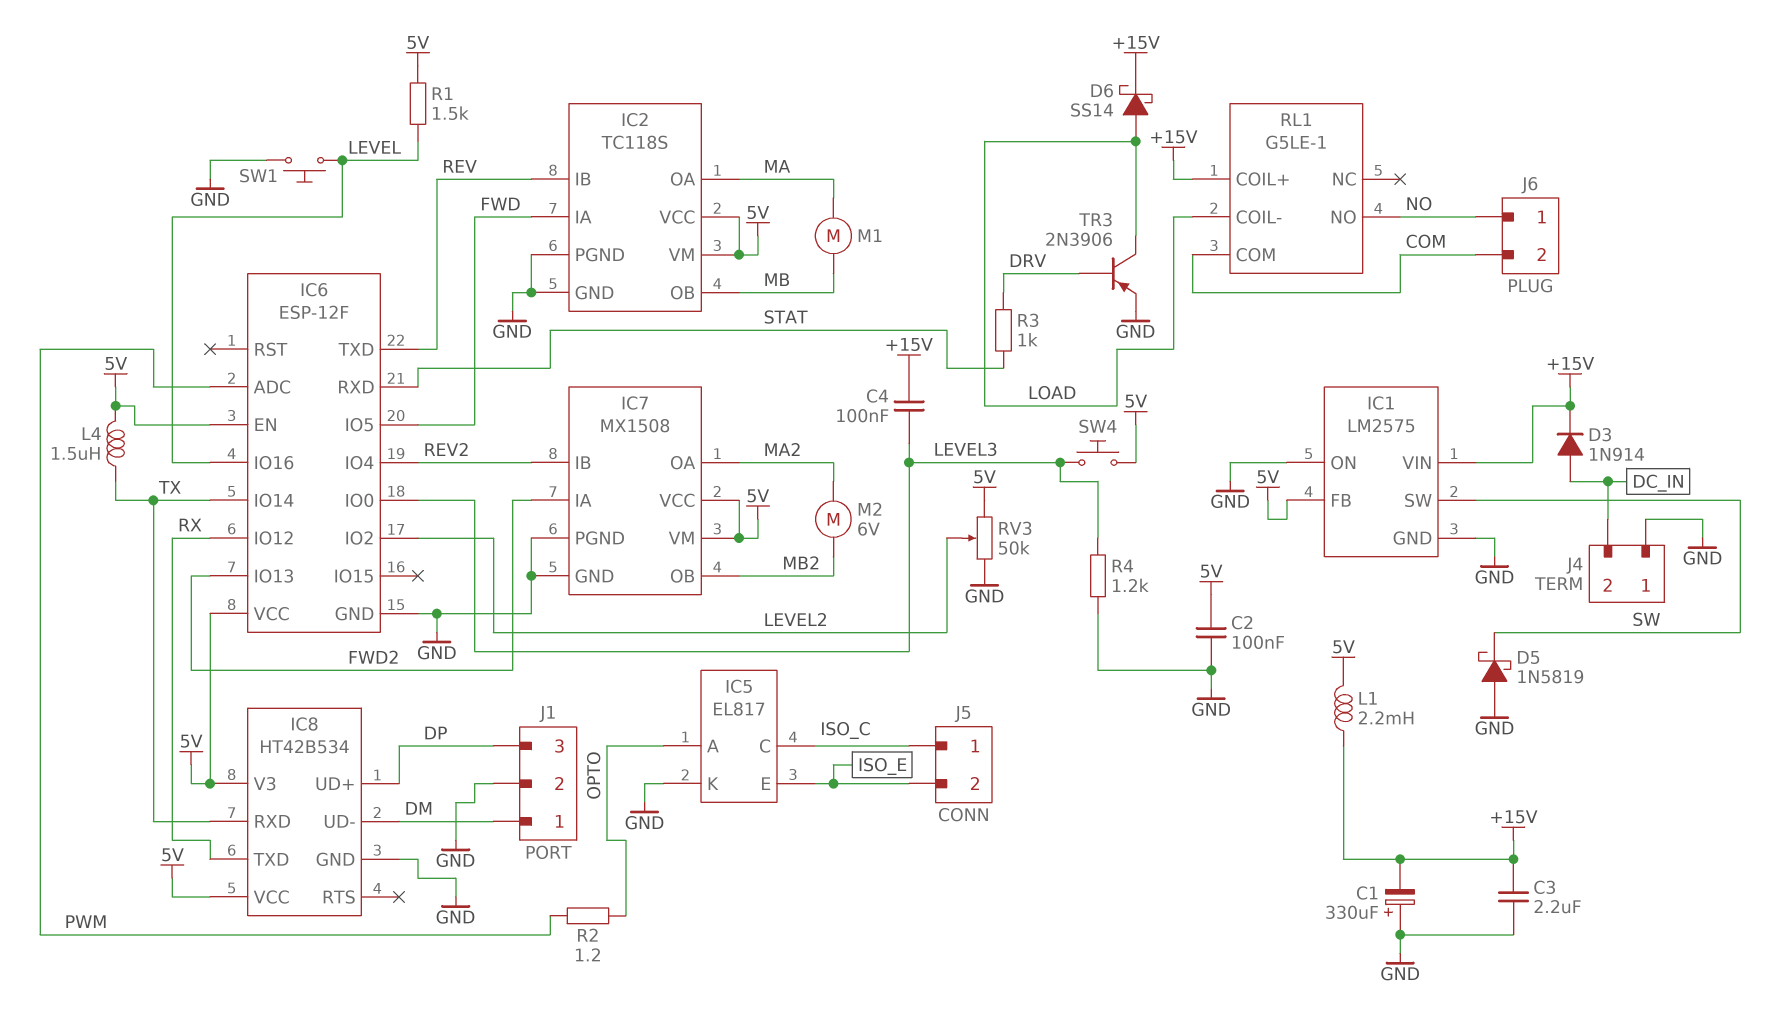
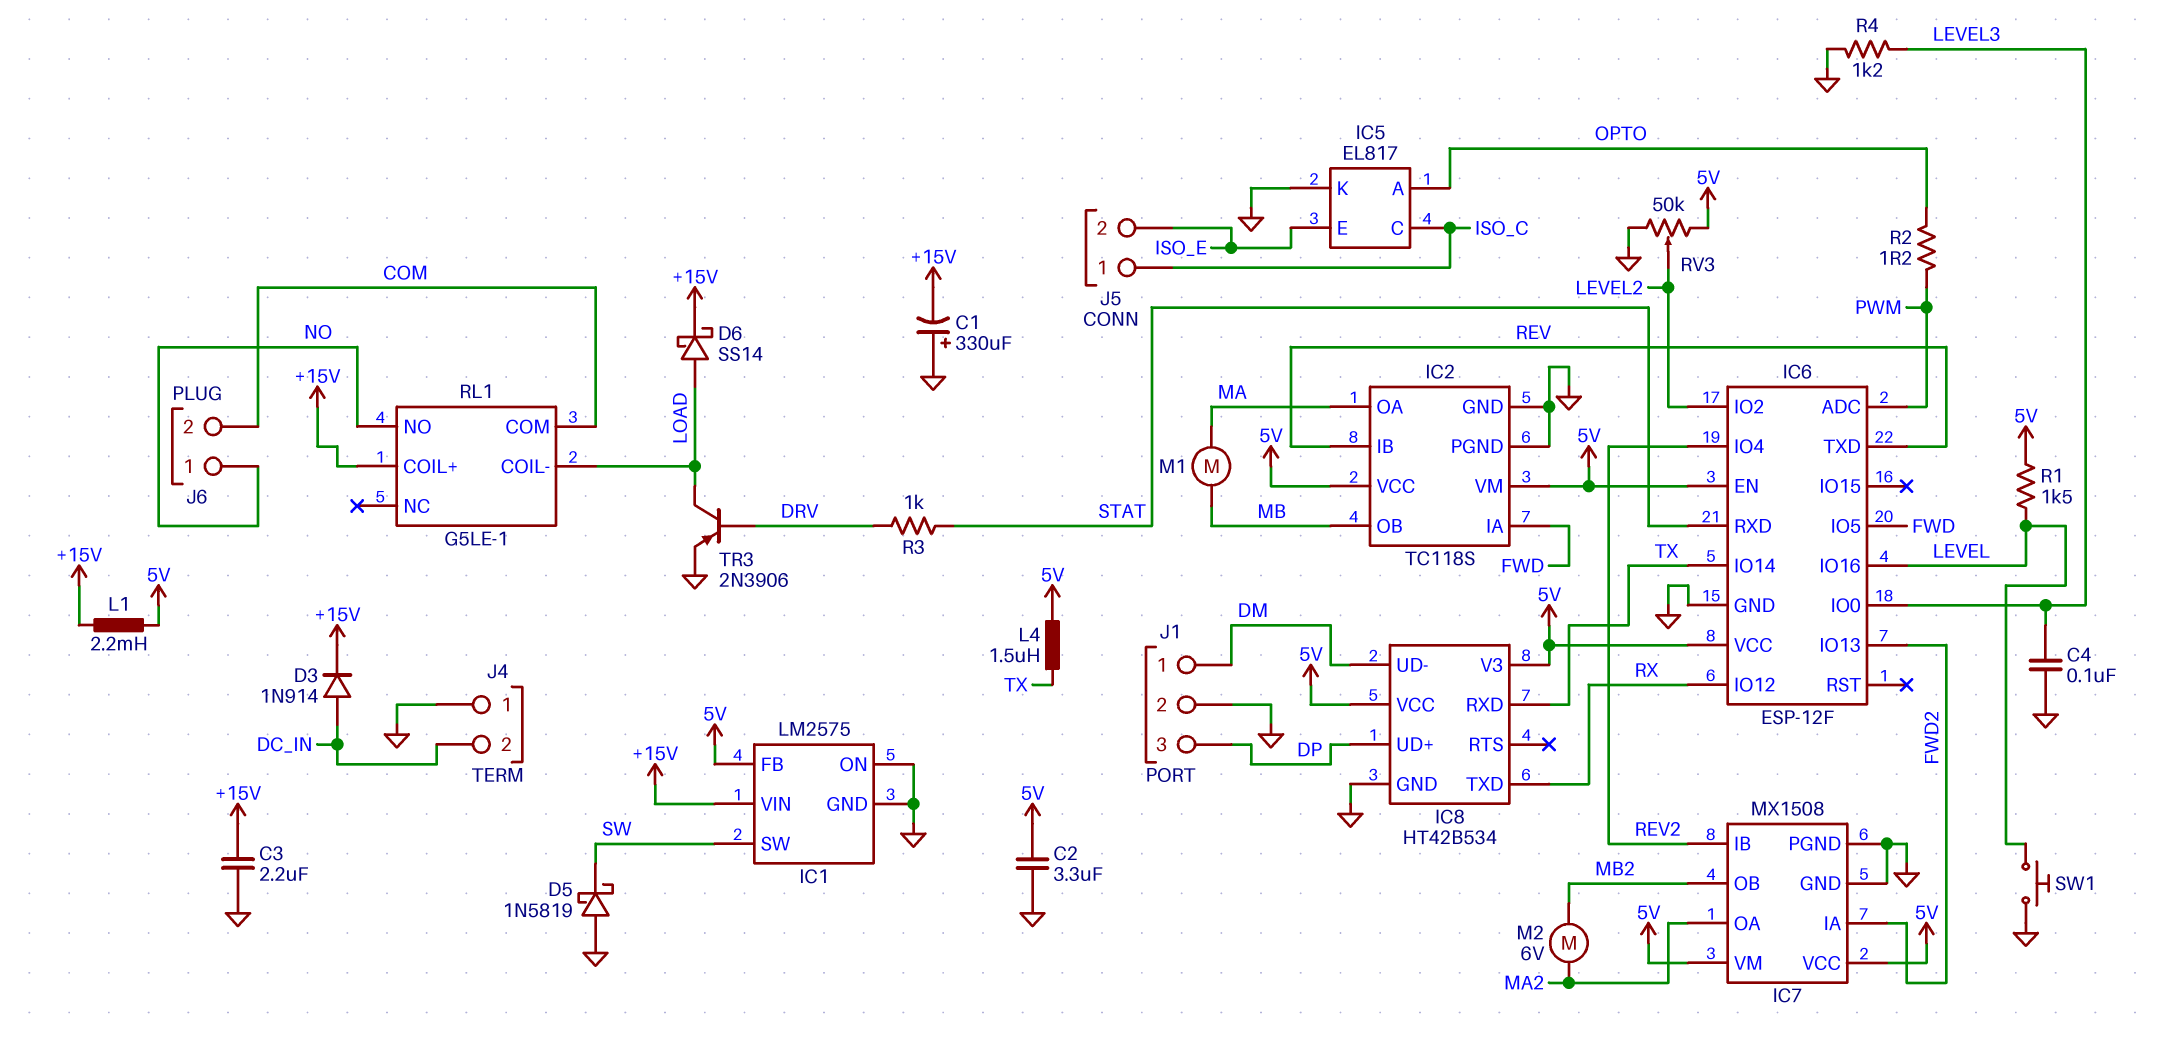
C2: 100nF (5V, GND) -> 3.3uF (5V, GND)
C4: 100nF (+15V, LEVEL3) -> 100nF (GND, LEVEL3)
SW4: button (5V, LEVEL3) -> none

